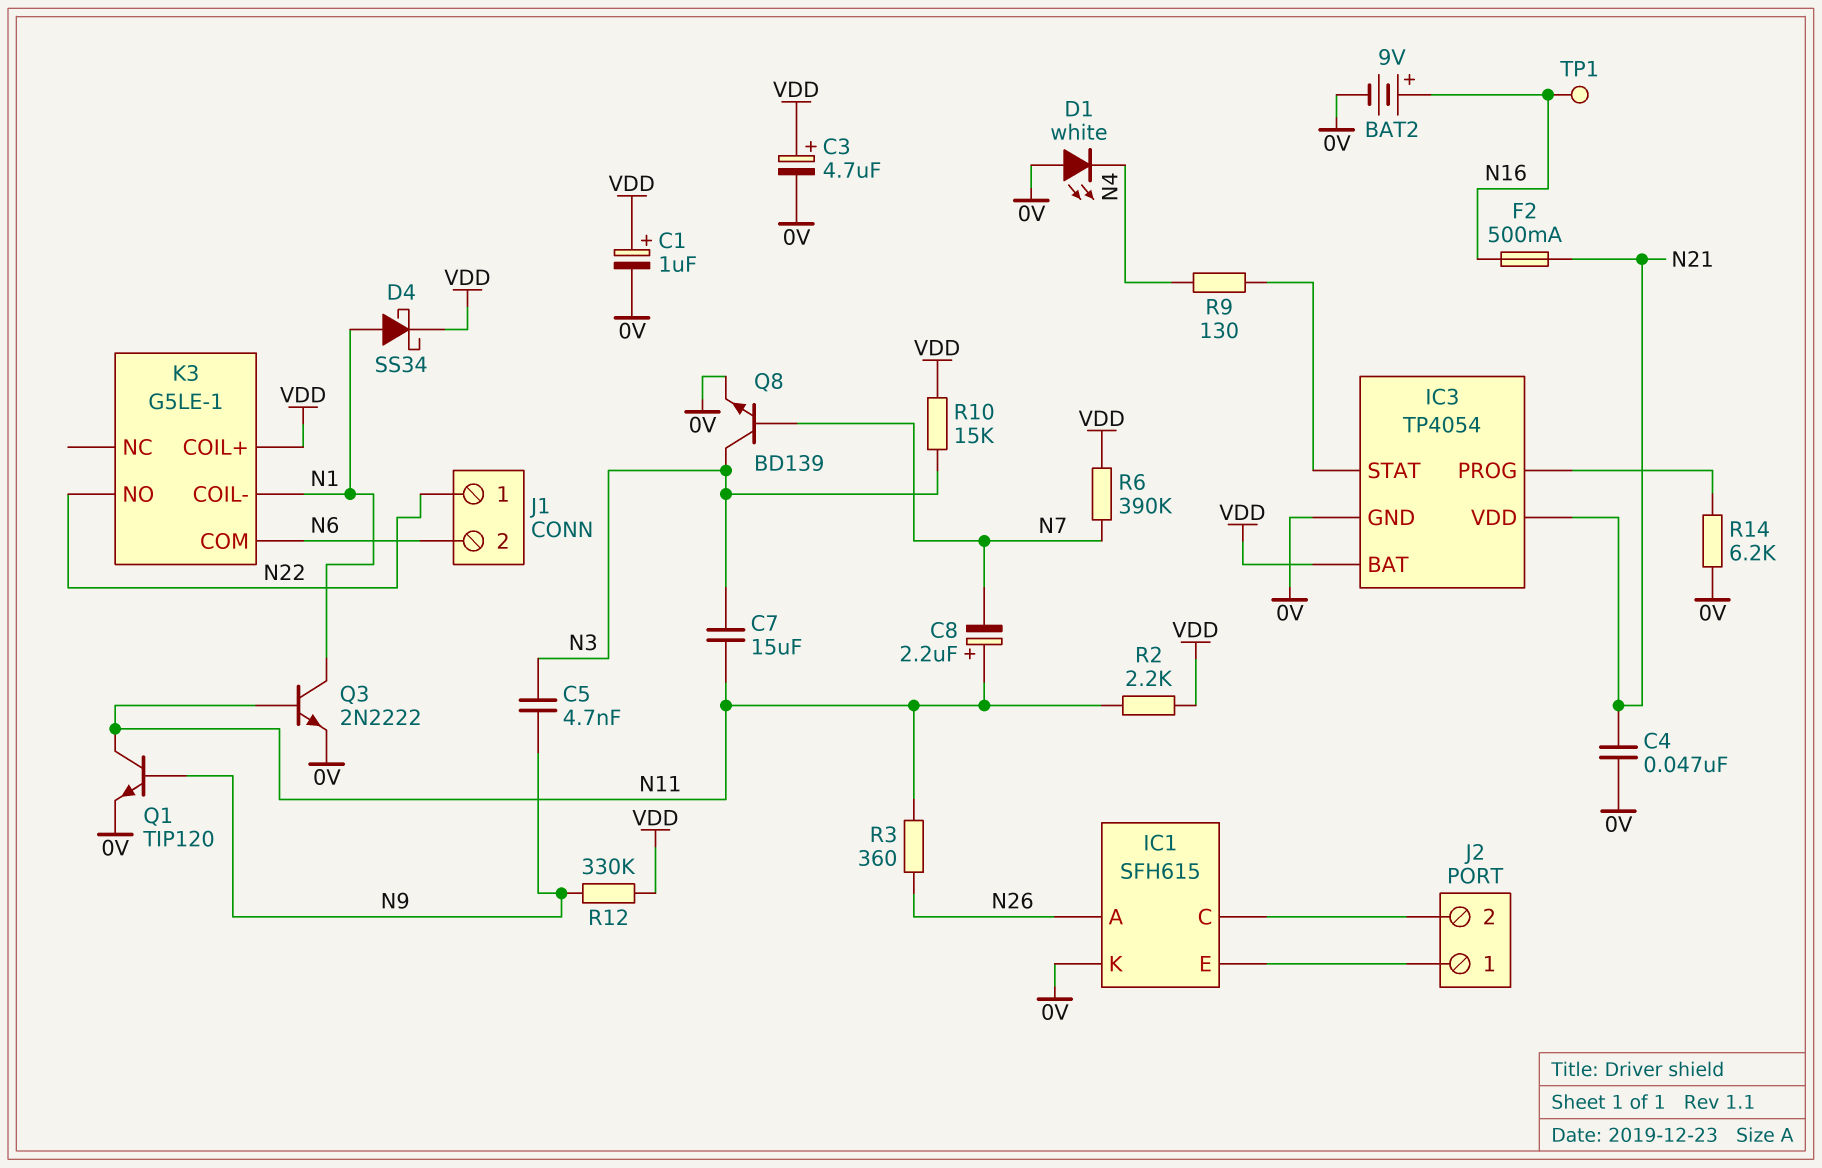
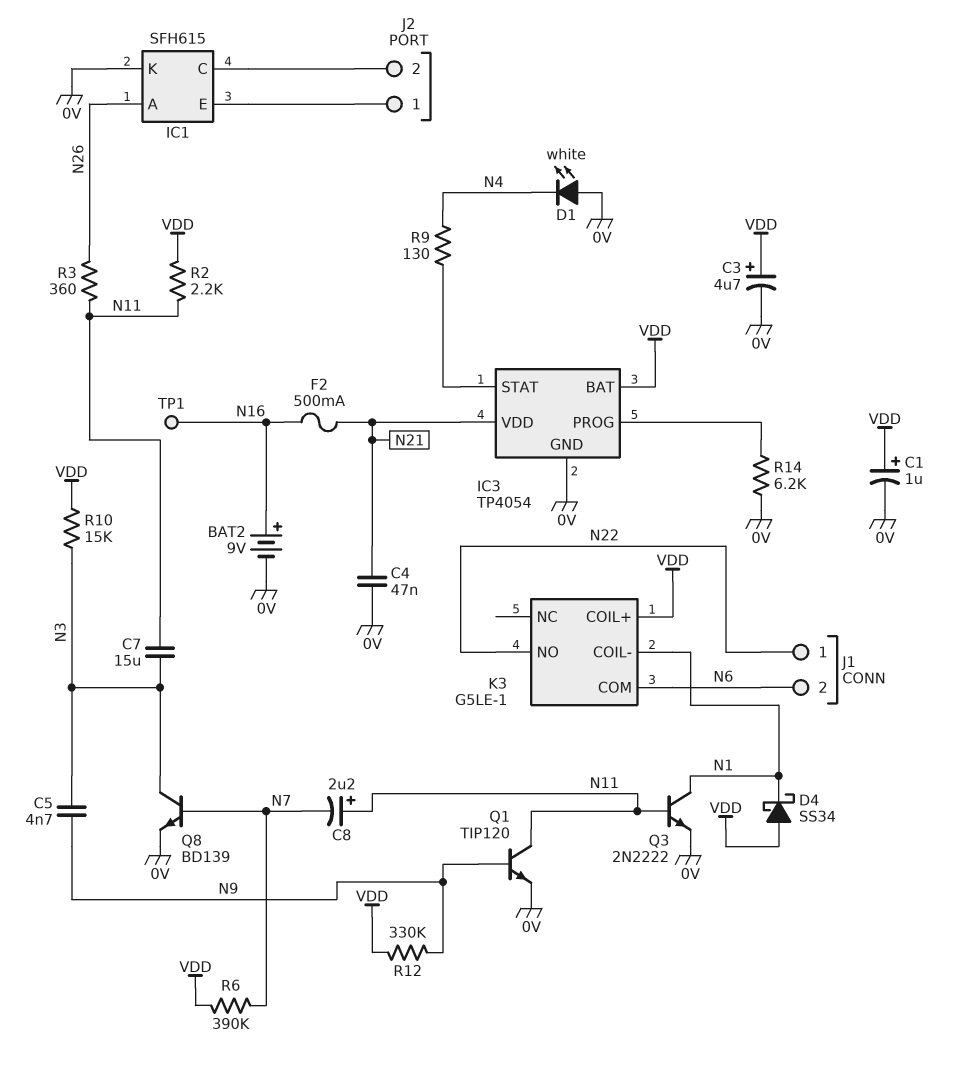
D4: schottky SS34 (A N1, K VDD) -> schottky SS34 (A VDD, K N1)

